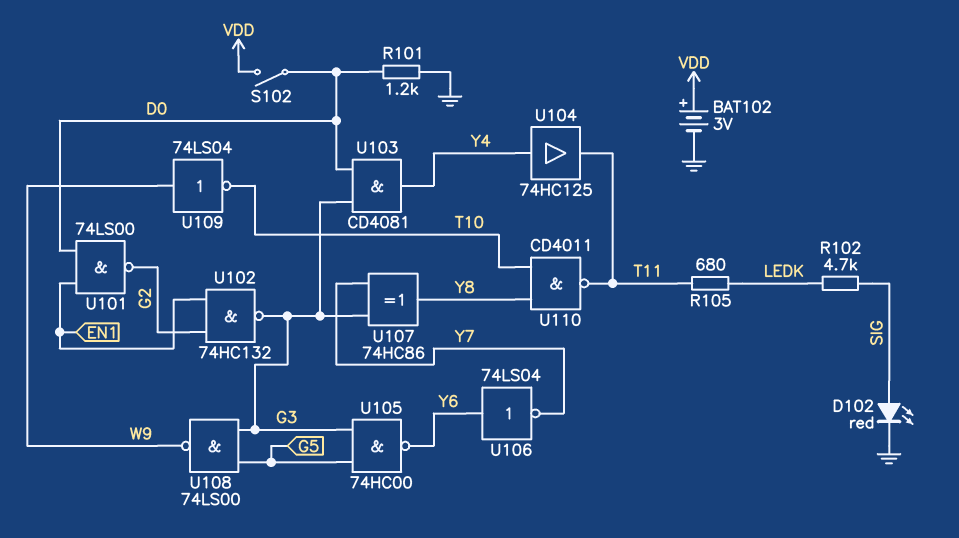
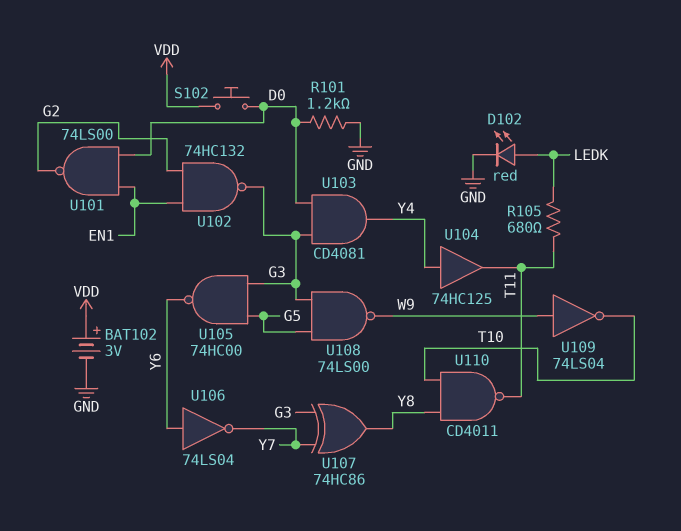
D102: LED red (A SIG, K GND) -> LED red (A LEDK, K GND)
R102: 4.7k (LEDK, SIG) -> none
S102: switch (D0, VDD) -> button (D0, VDD)

